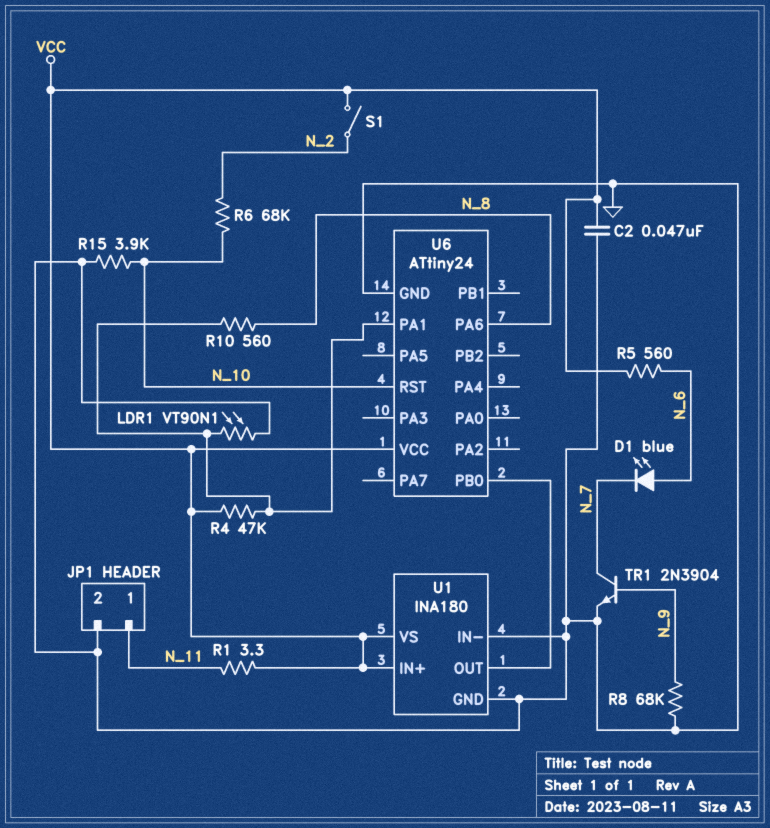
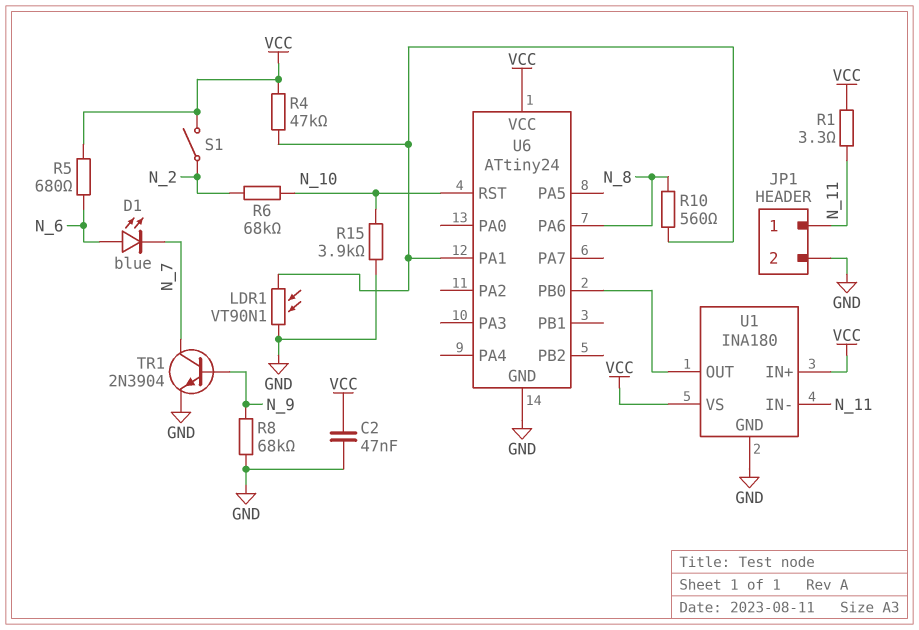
R5: 560 (N_6, VCC) -> 680 (N_6, VCC)
U1 pin IN-: GND -> N_11

